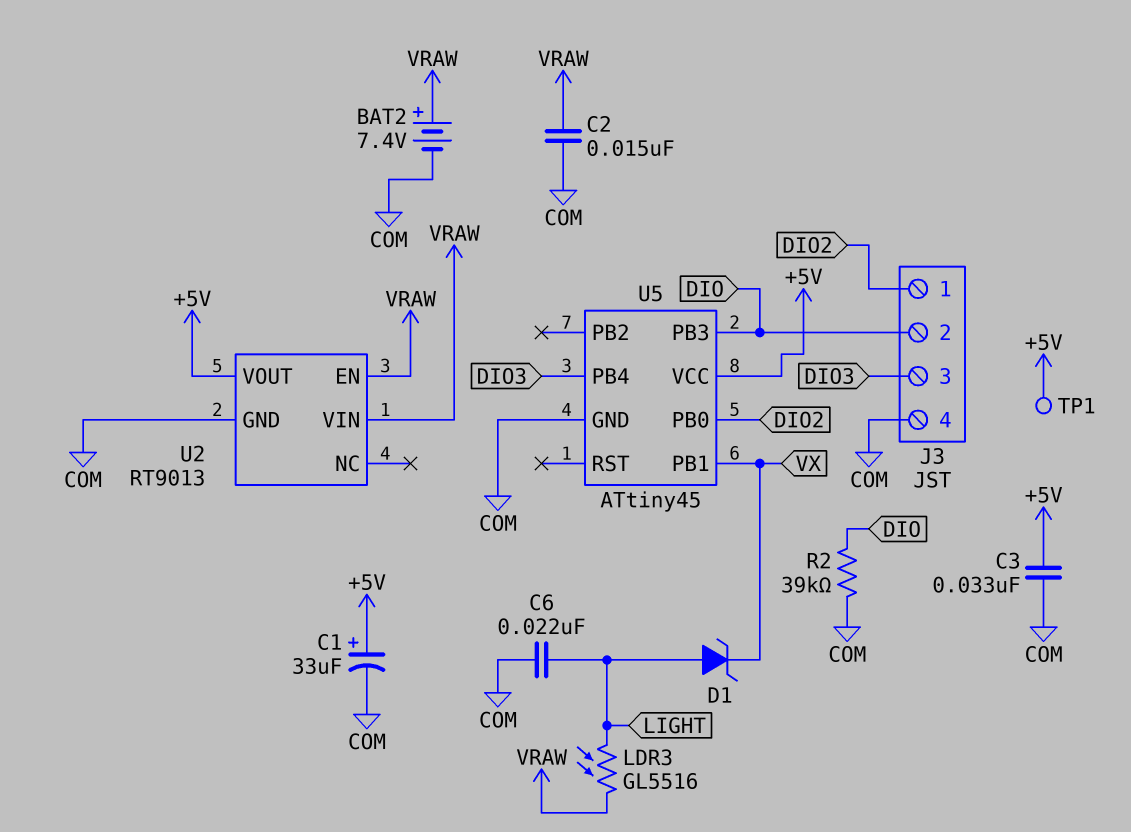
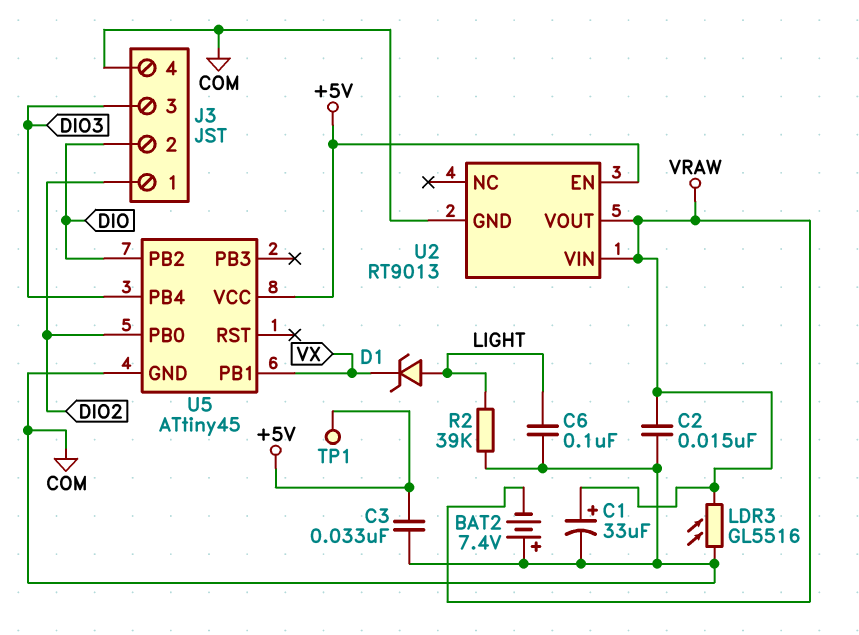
BAT2: 7.4V (plus VRAW, minus COM) -> 7.4V (plus COM, minus VRAW)
C1: 33uF (plus +5V, minus COM) -> 33uF (plus VRAW, minus COM)
C6: 22nF (COM, LIGHT) -> 100nF (COM, LIGHT)
LDR3: GL5516 (LIGHT, VRAW) -> GL5516 (COM, VRAW)
R2: 39k (COM, DIO) -> 39k (COM, LIGHT)
U2 pin EN: VRAW -> +5V
U2 pin VOUT: +5V -> VRAW
U5 pin PB2: none -> DIO
U5 pin PB3: DIO -> none

